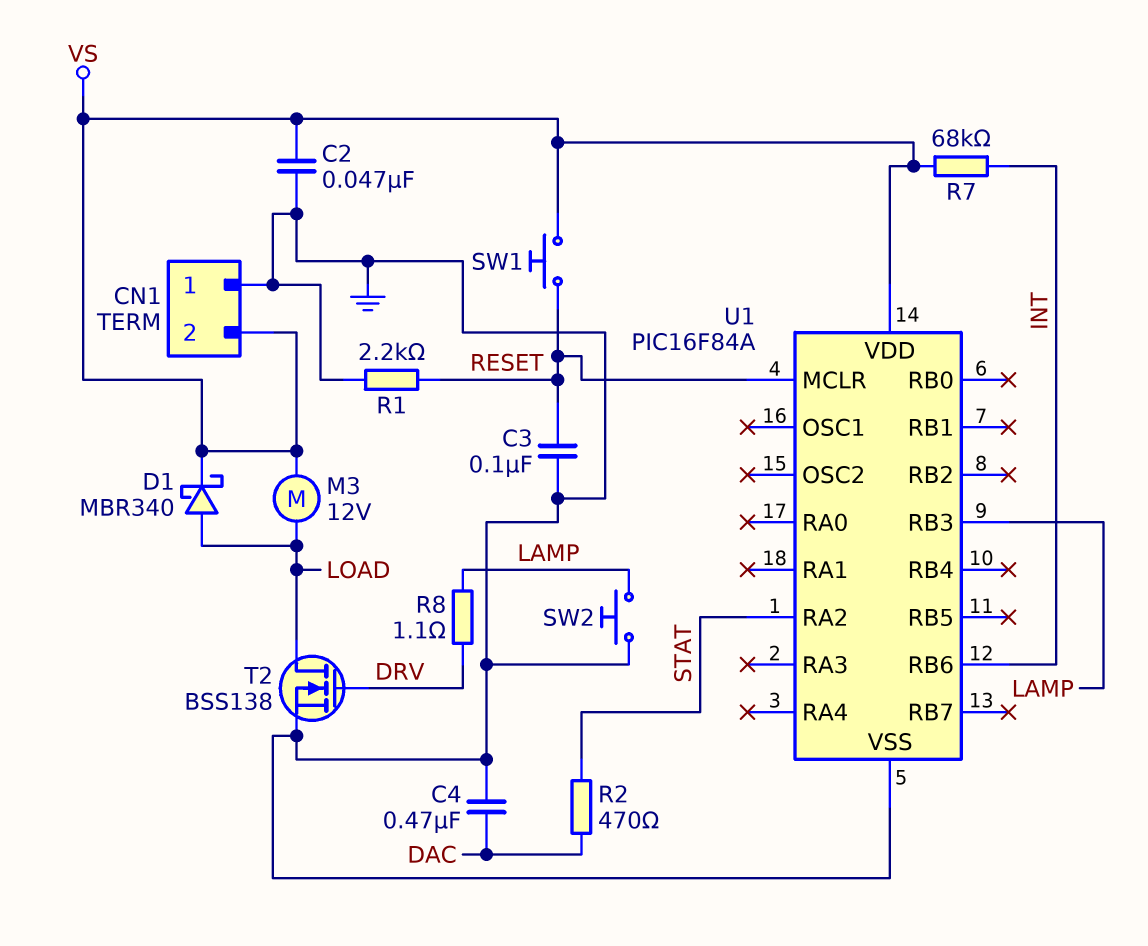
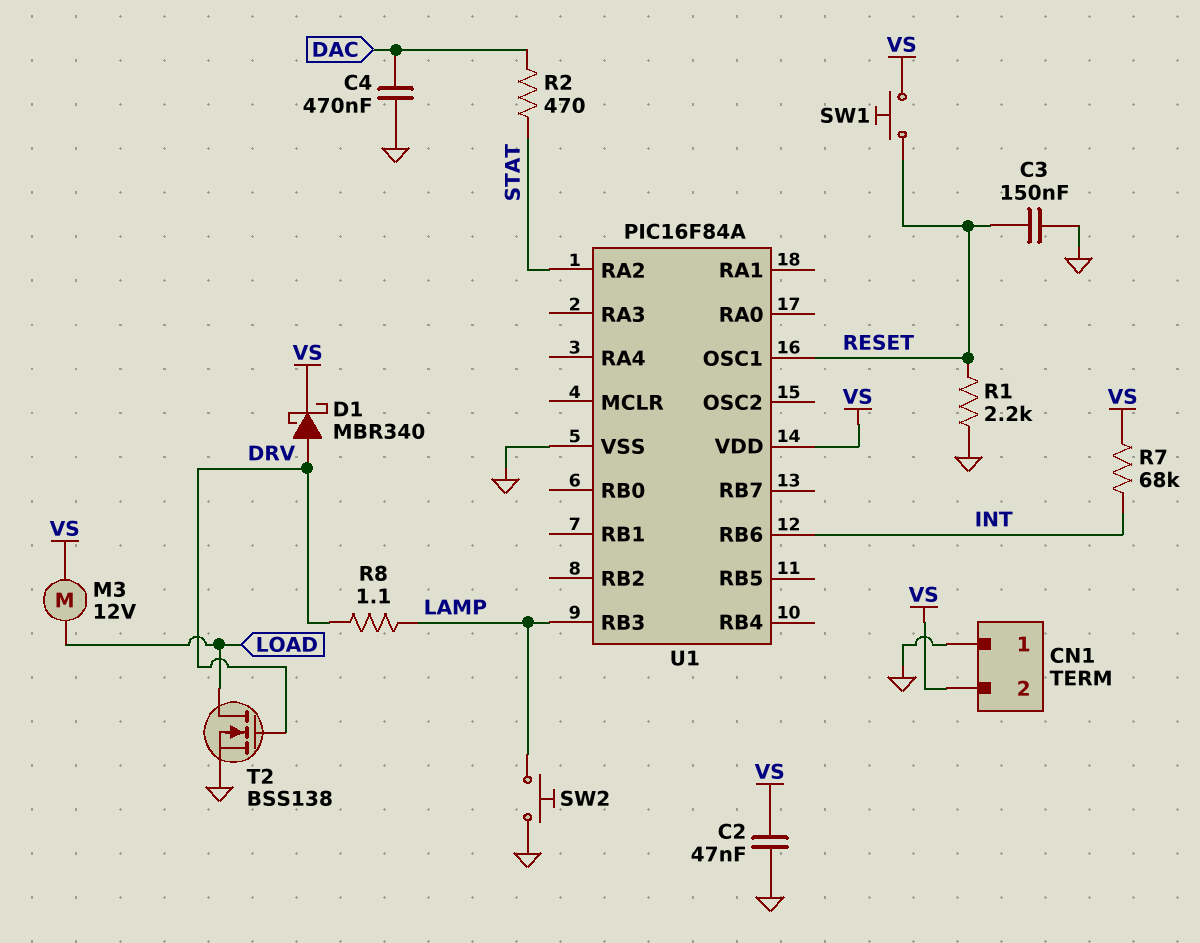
C3: 100nF (GND, RESET) -> 150nF (GND, RESET)
D1: schottky MBR340 (A LOAD, K VS) -> schottky MBR340 (A DRV, K VS)
U1 pin MCLR: RESET -> none
U1 pin OSC1: none -> RESET

